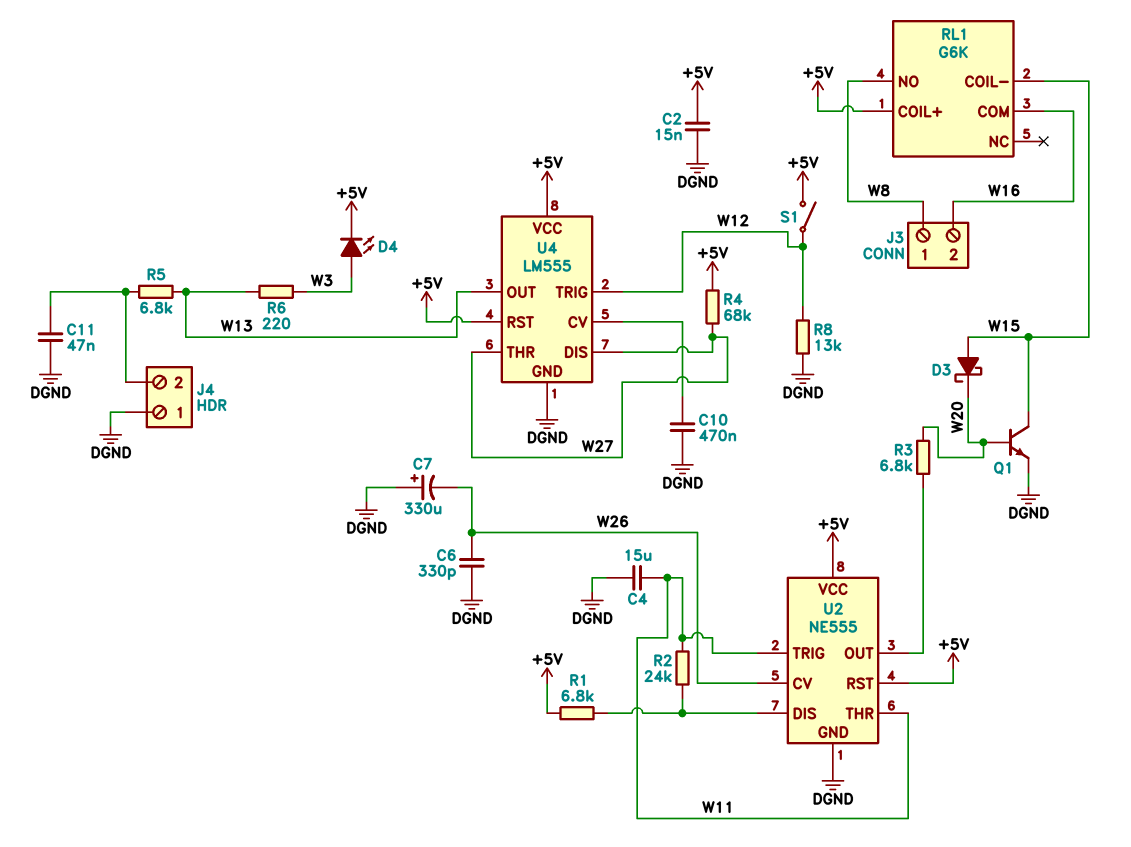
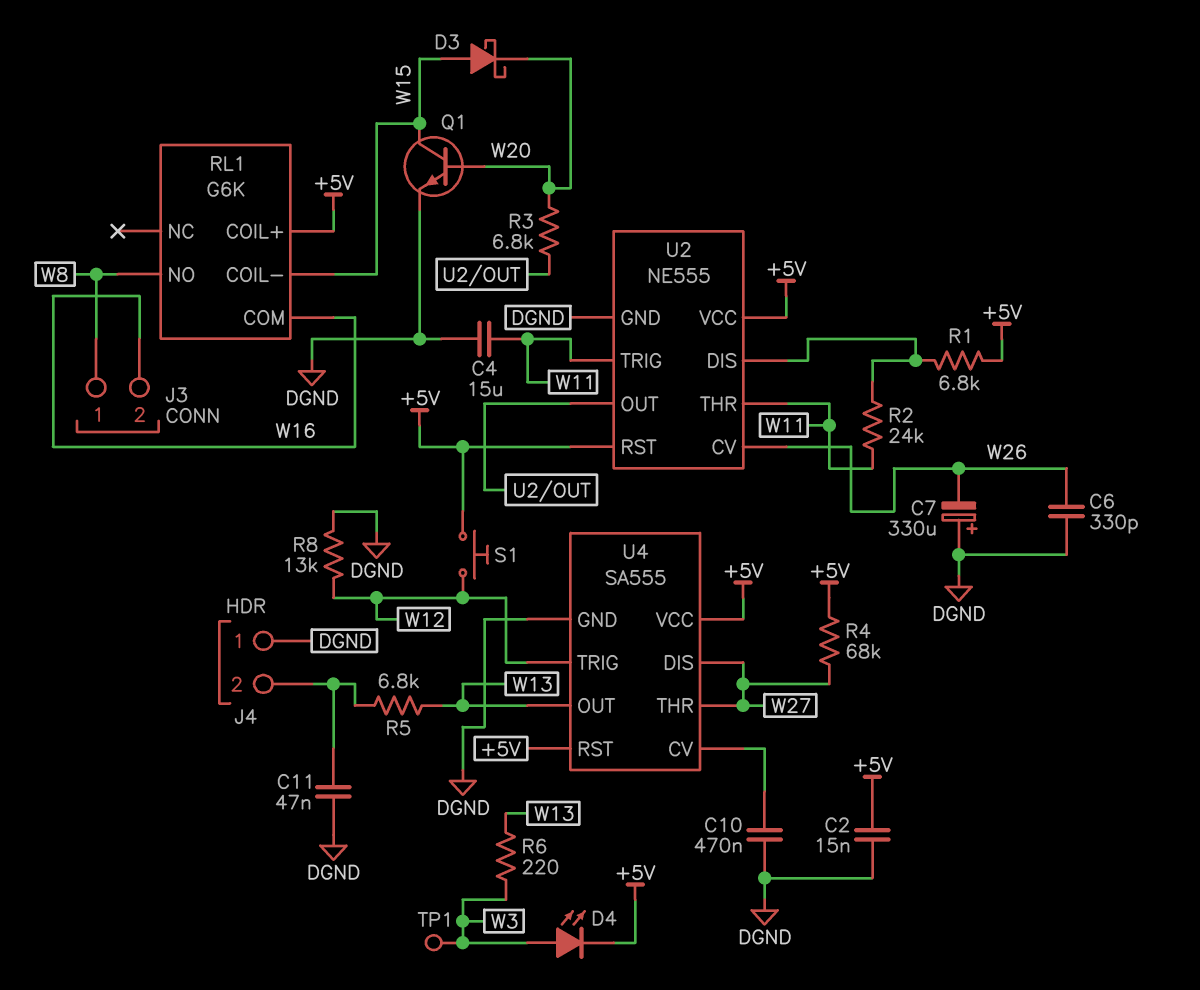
S1: switch (+5V, W12) -> button (+5V, W12)
TP1: none -> test point (W3)
U4: LM555 -> SA555

